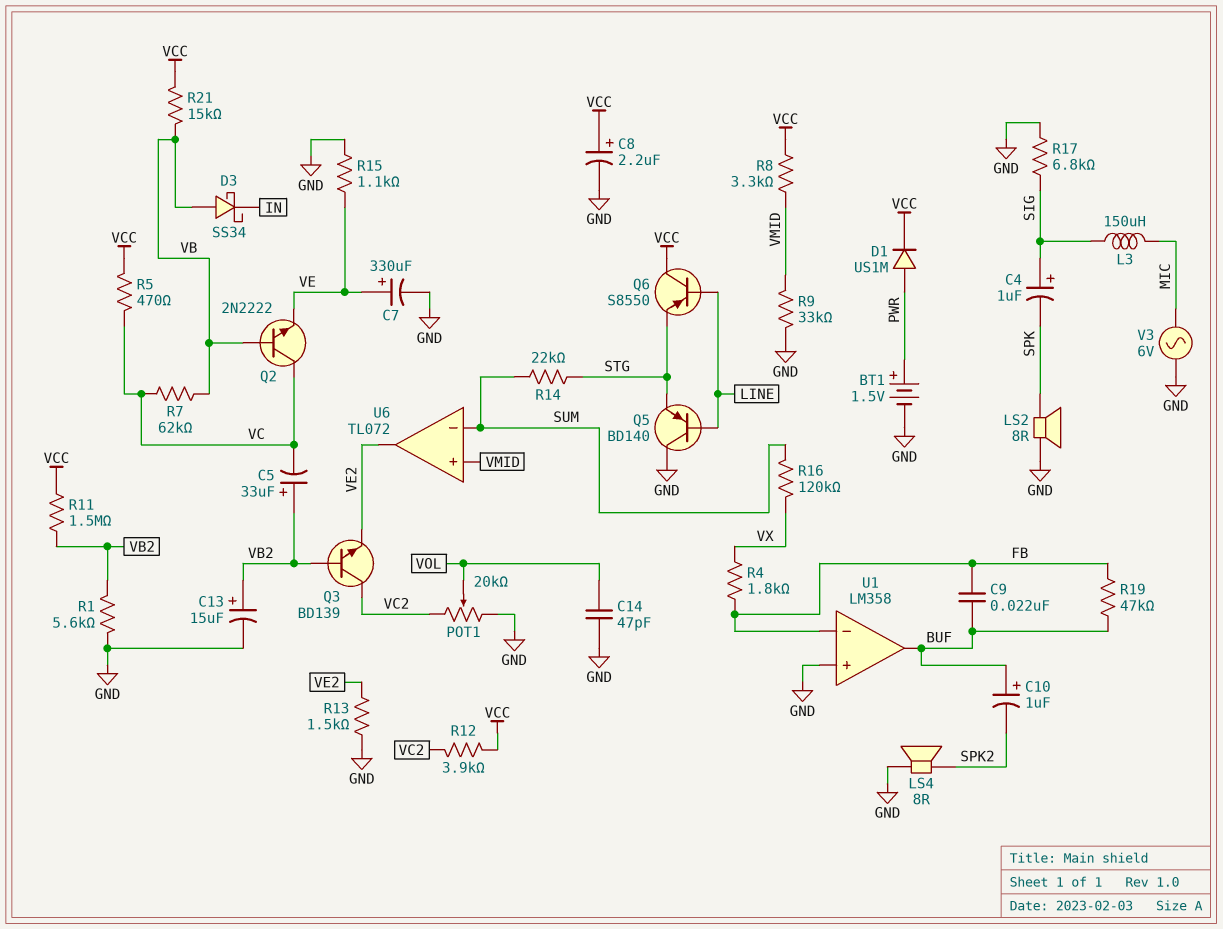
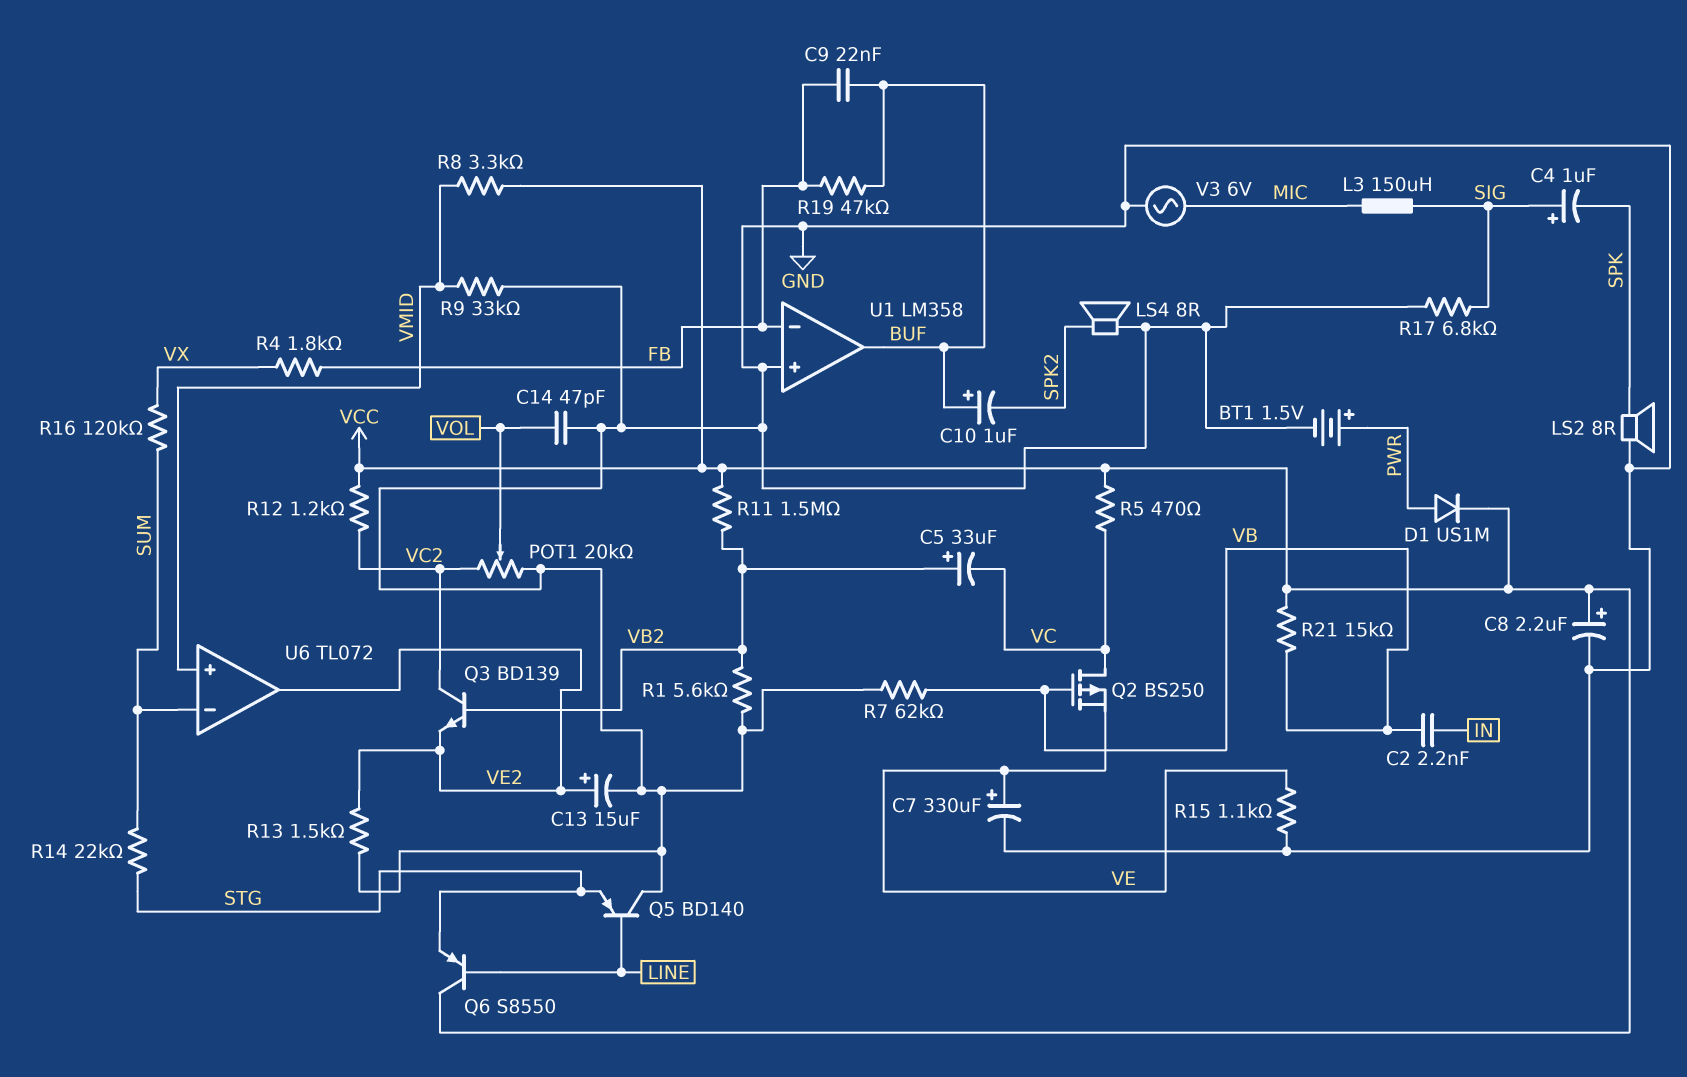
C2: none -> 2.2nF (IN, VB)
C13: 15uF (plus VB2, minus GND) -> 15uF (plus VE2, minus GND)
D3: schottky SS34 (A VB, K IN) -> none
Q2: NPN 2N2222 (B VB, C VC, E VE) -> PMOS BS250 (G VB, D VC, S VE)
R7: 62k (VB, VC) -> 62k (GND, VB)
R12: 3.9k (VC2, VCC) -> 1.2k (VC2, VCC)

